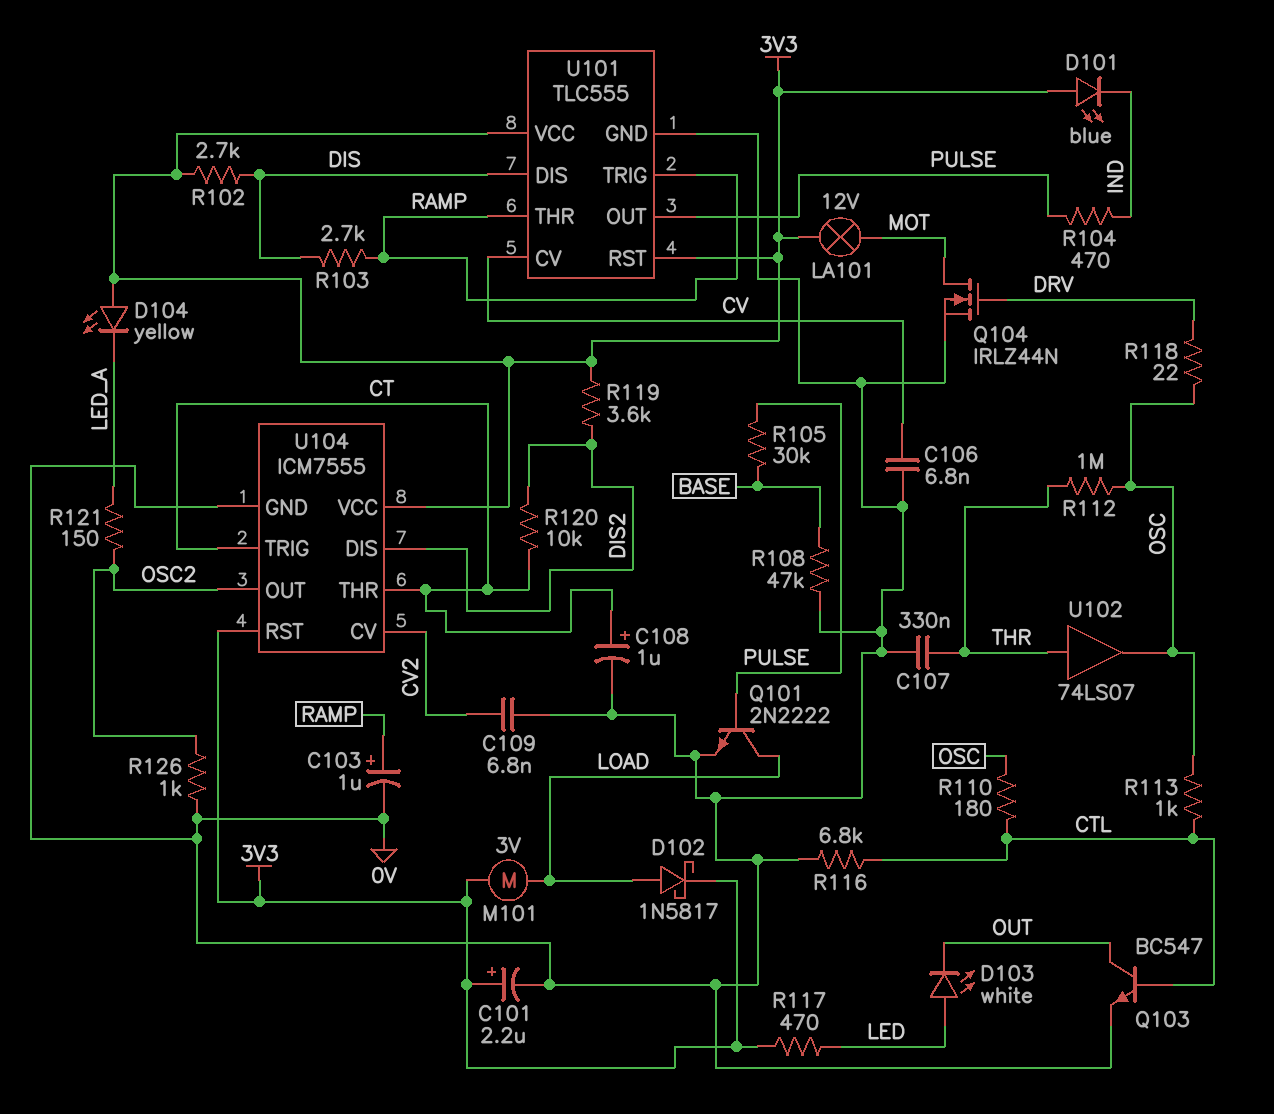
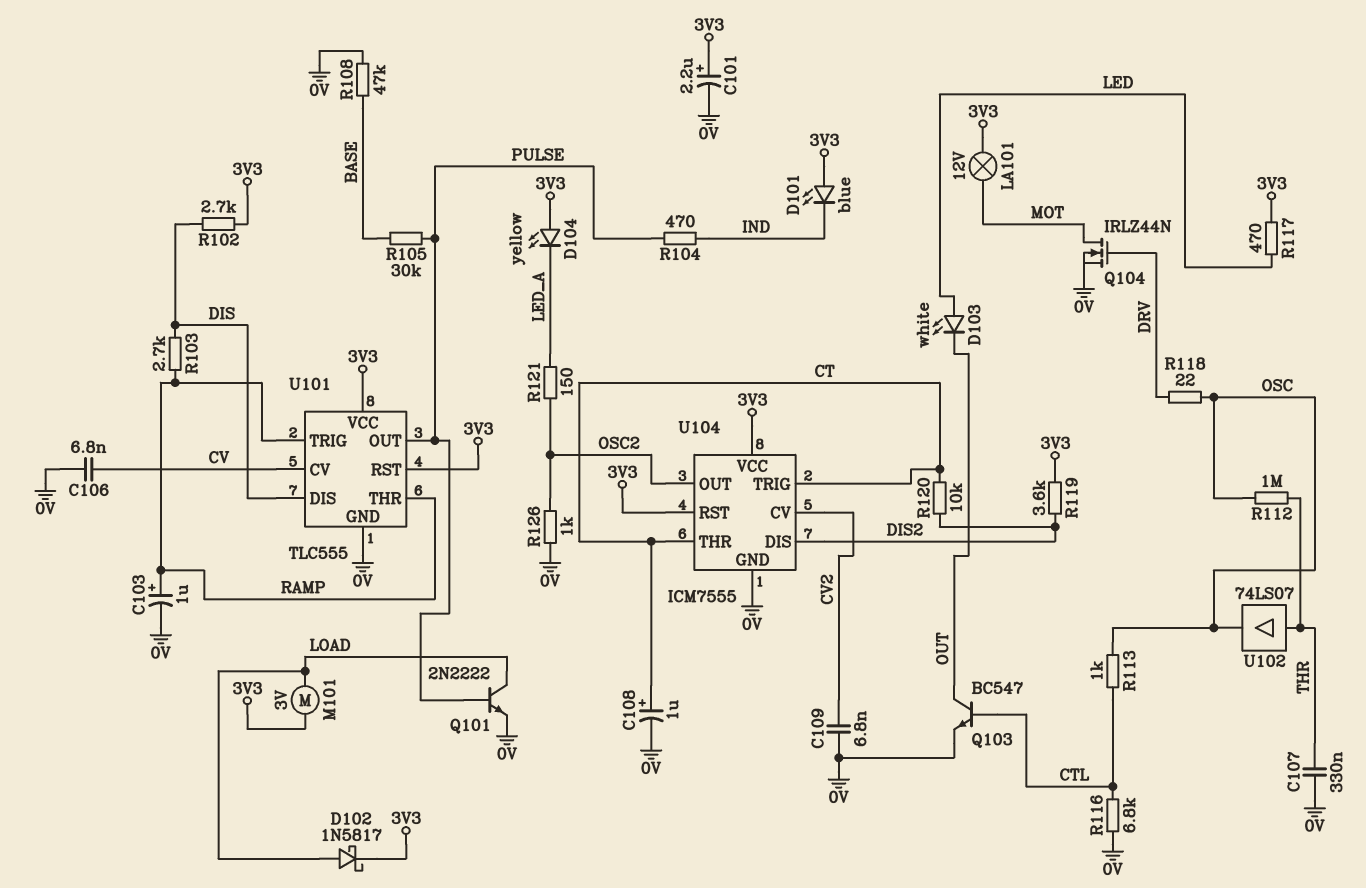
R110: 180 (CTL, OSC) -> none

